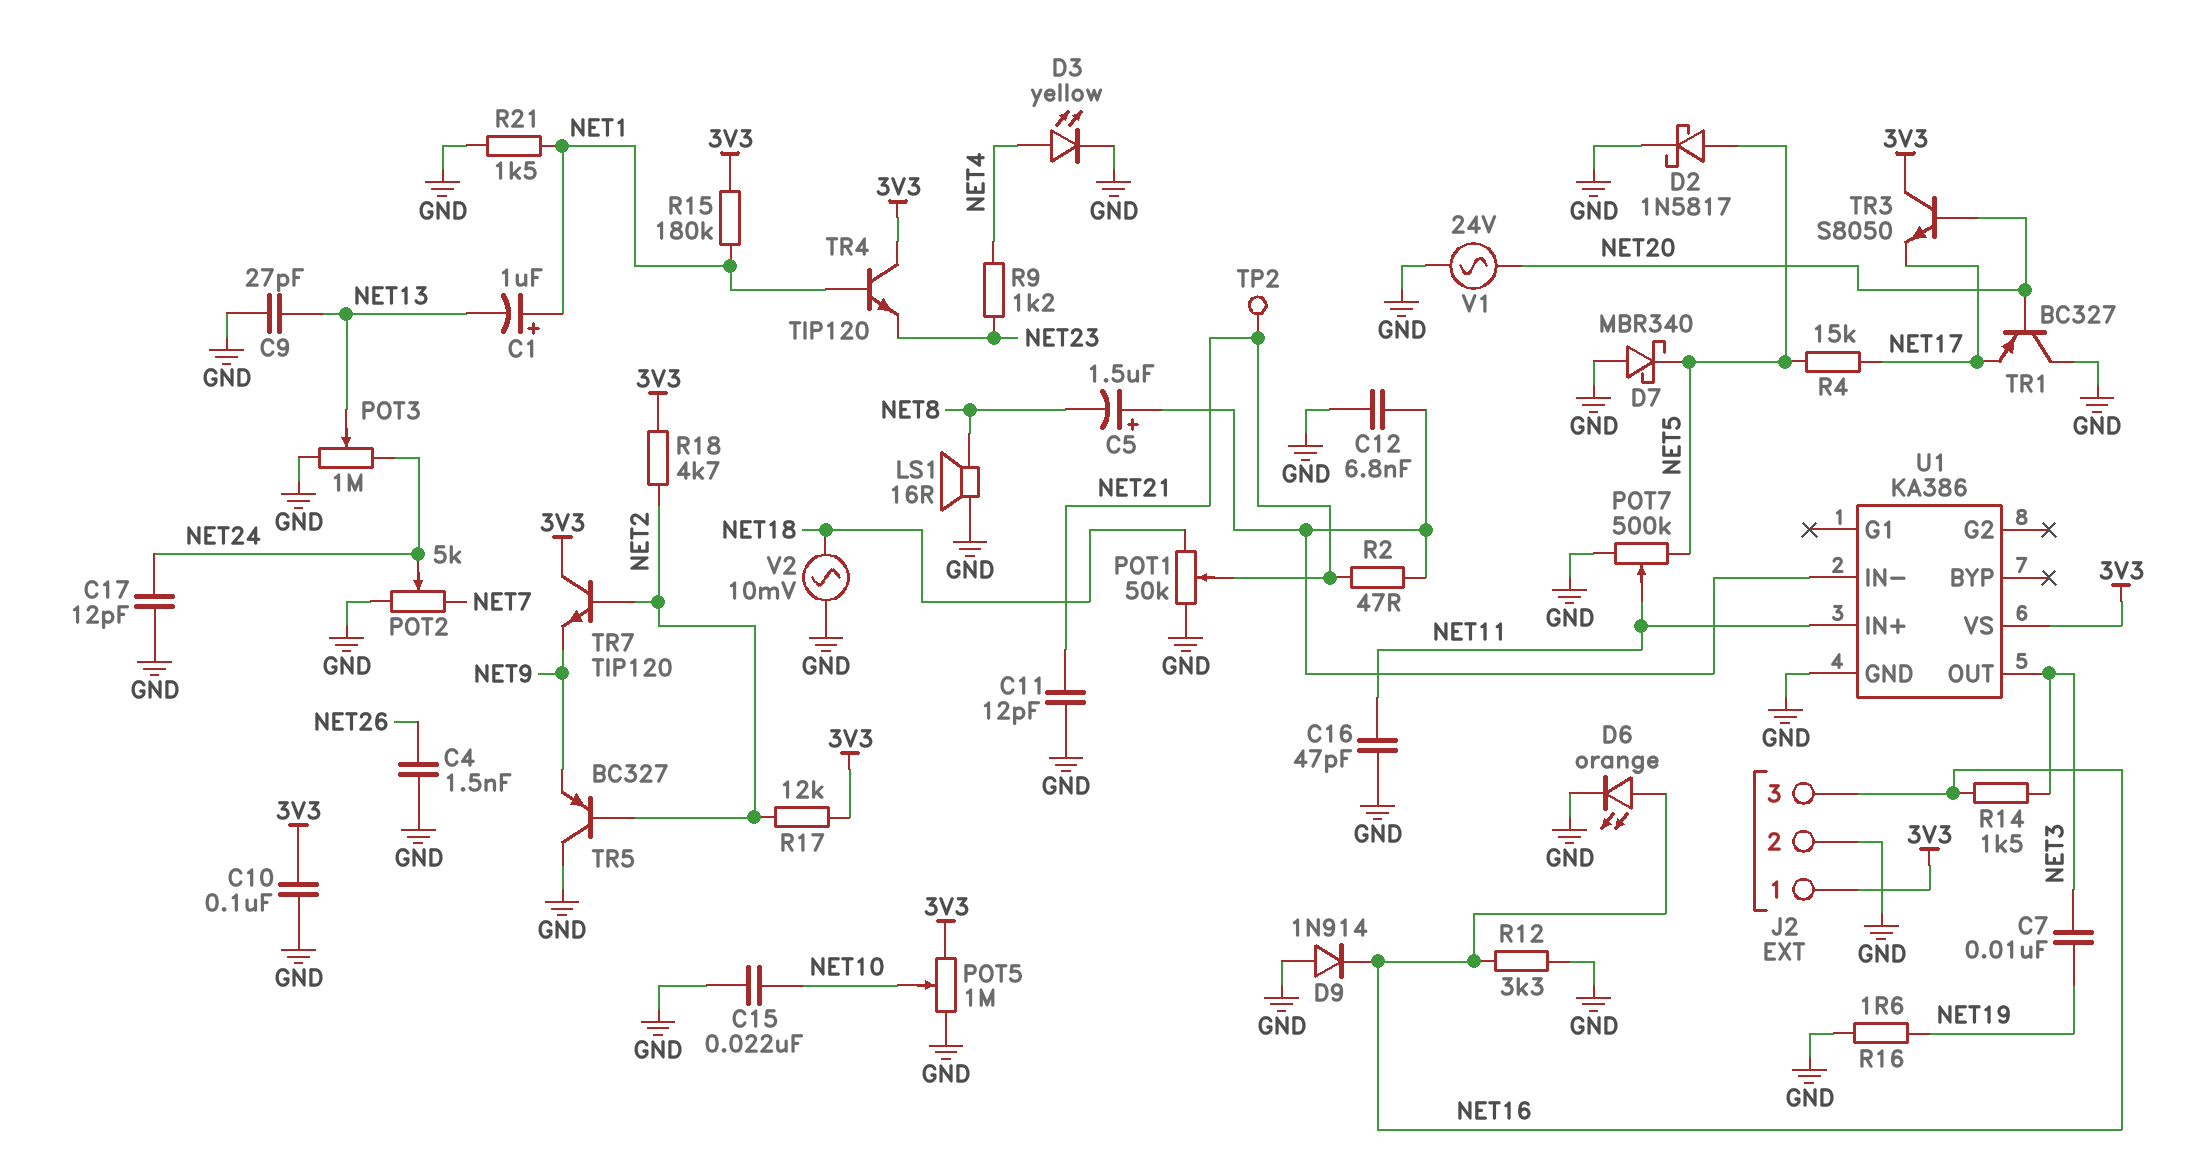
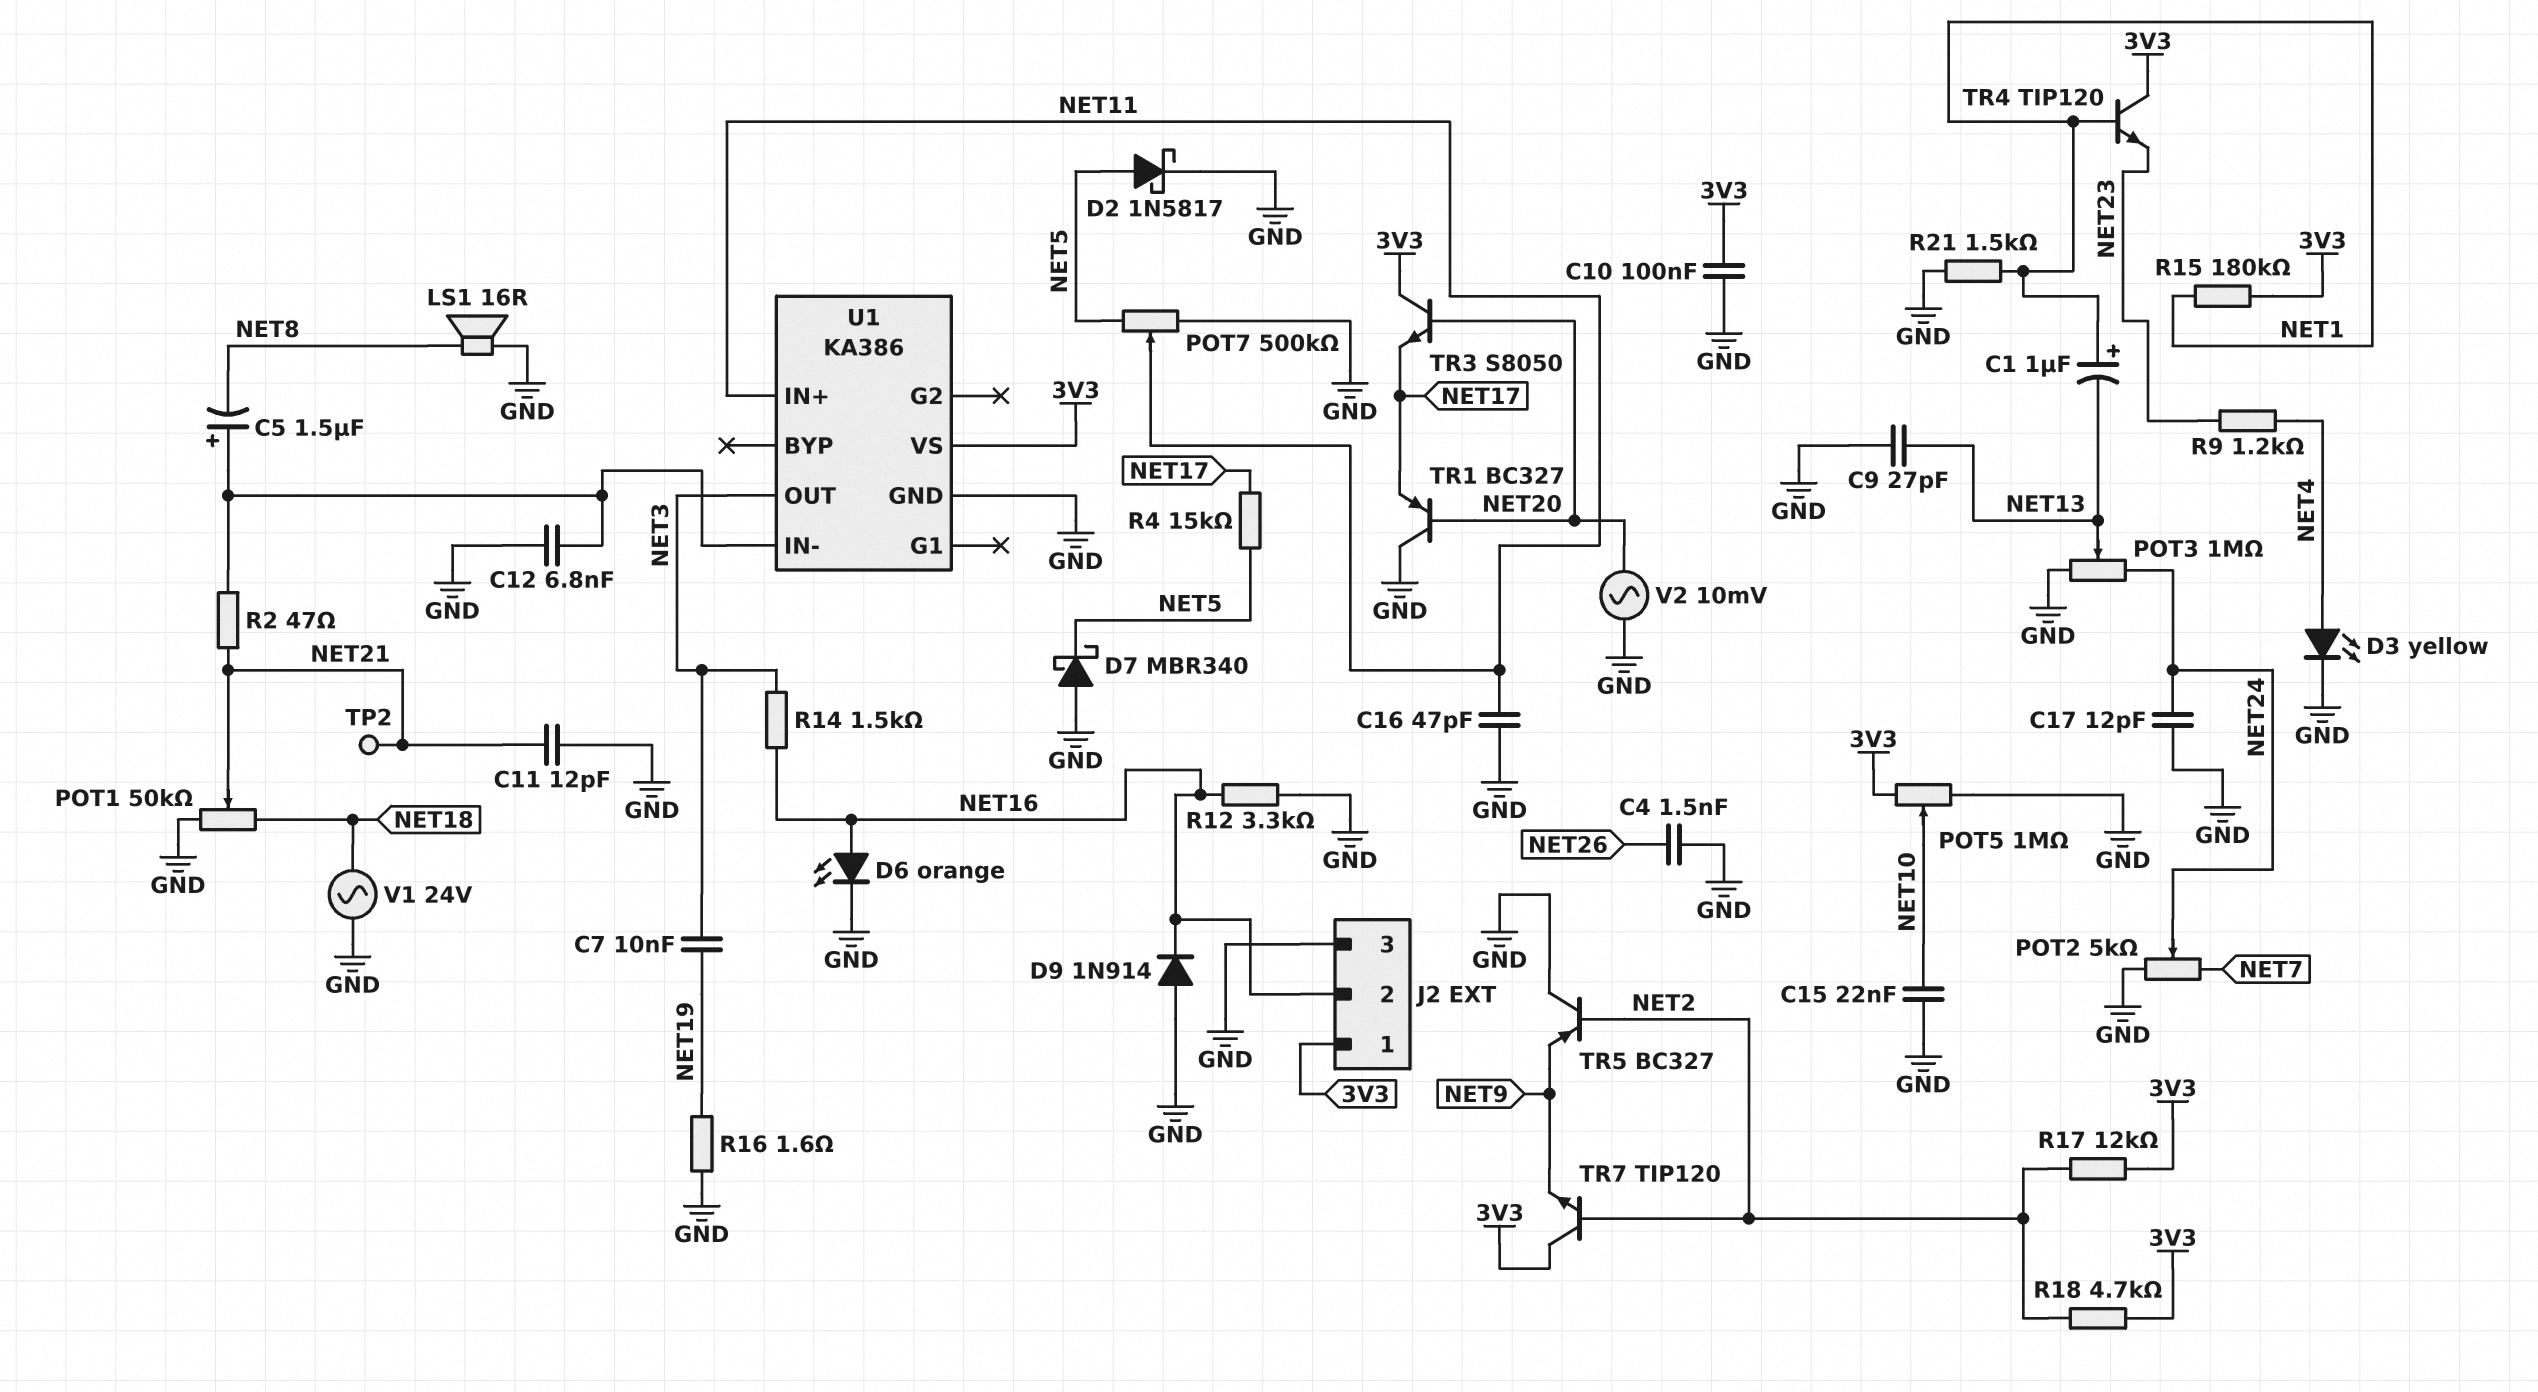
J2 pin 2: GND -> NET16
J2 pin 3: NET16 -> GND
V1: AC 24V (GND, NET20) -> AC 24V (GND, NET18)
V2: AC 10mV (GND, NET18) -> AC 10mV (GND, NET20)

